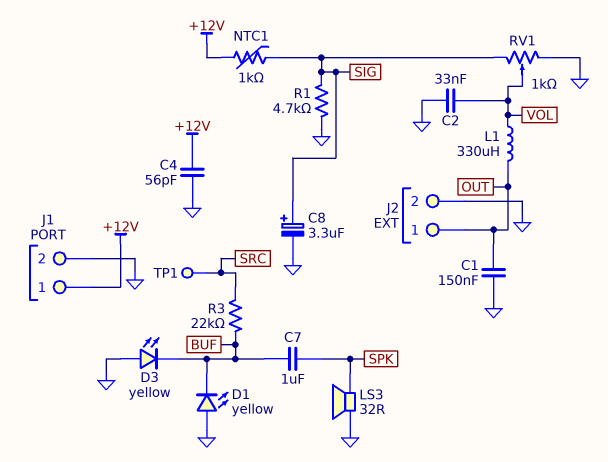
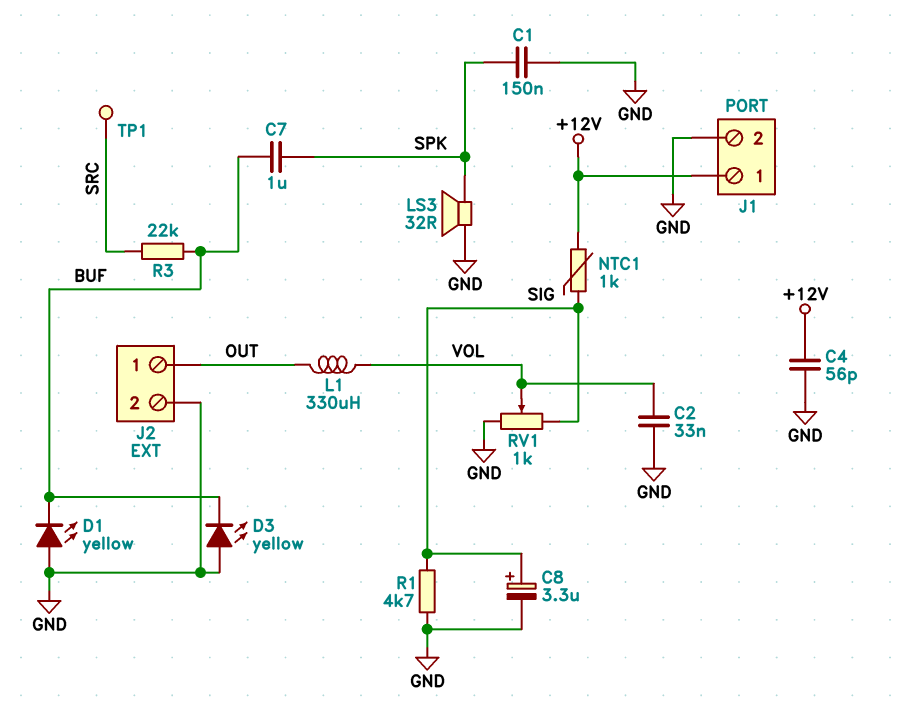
C1: 150nF (GND, OUT) -> 150nF (GND, SPK)

